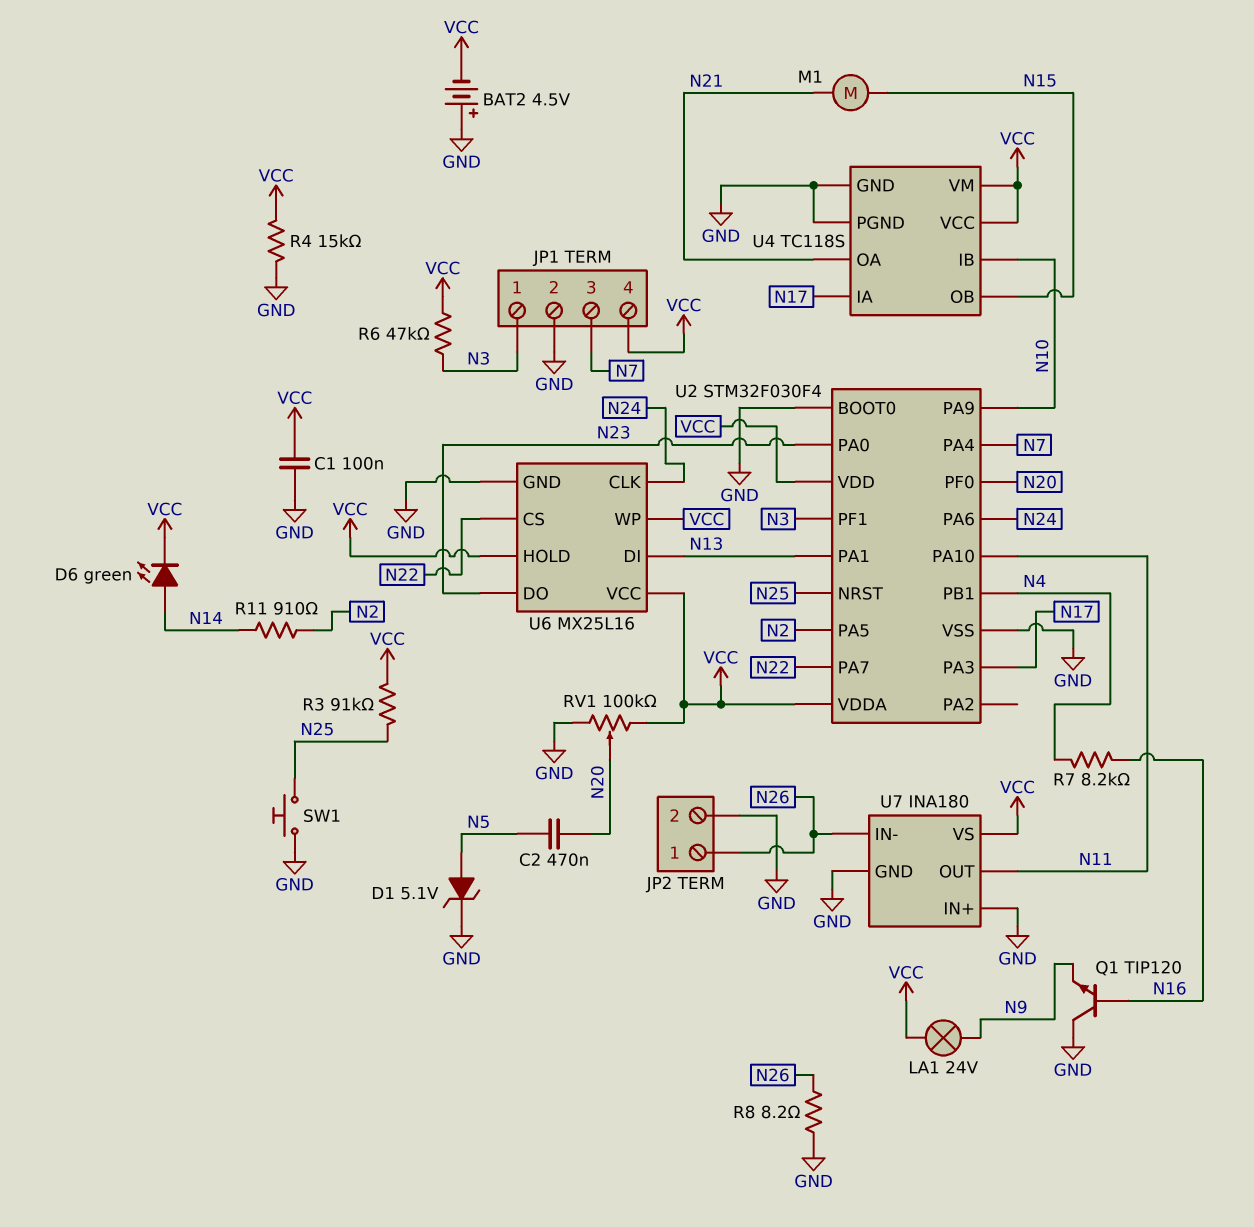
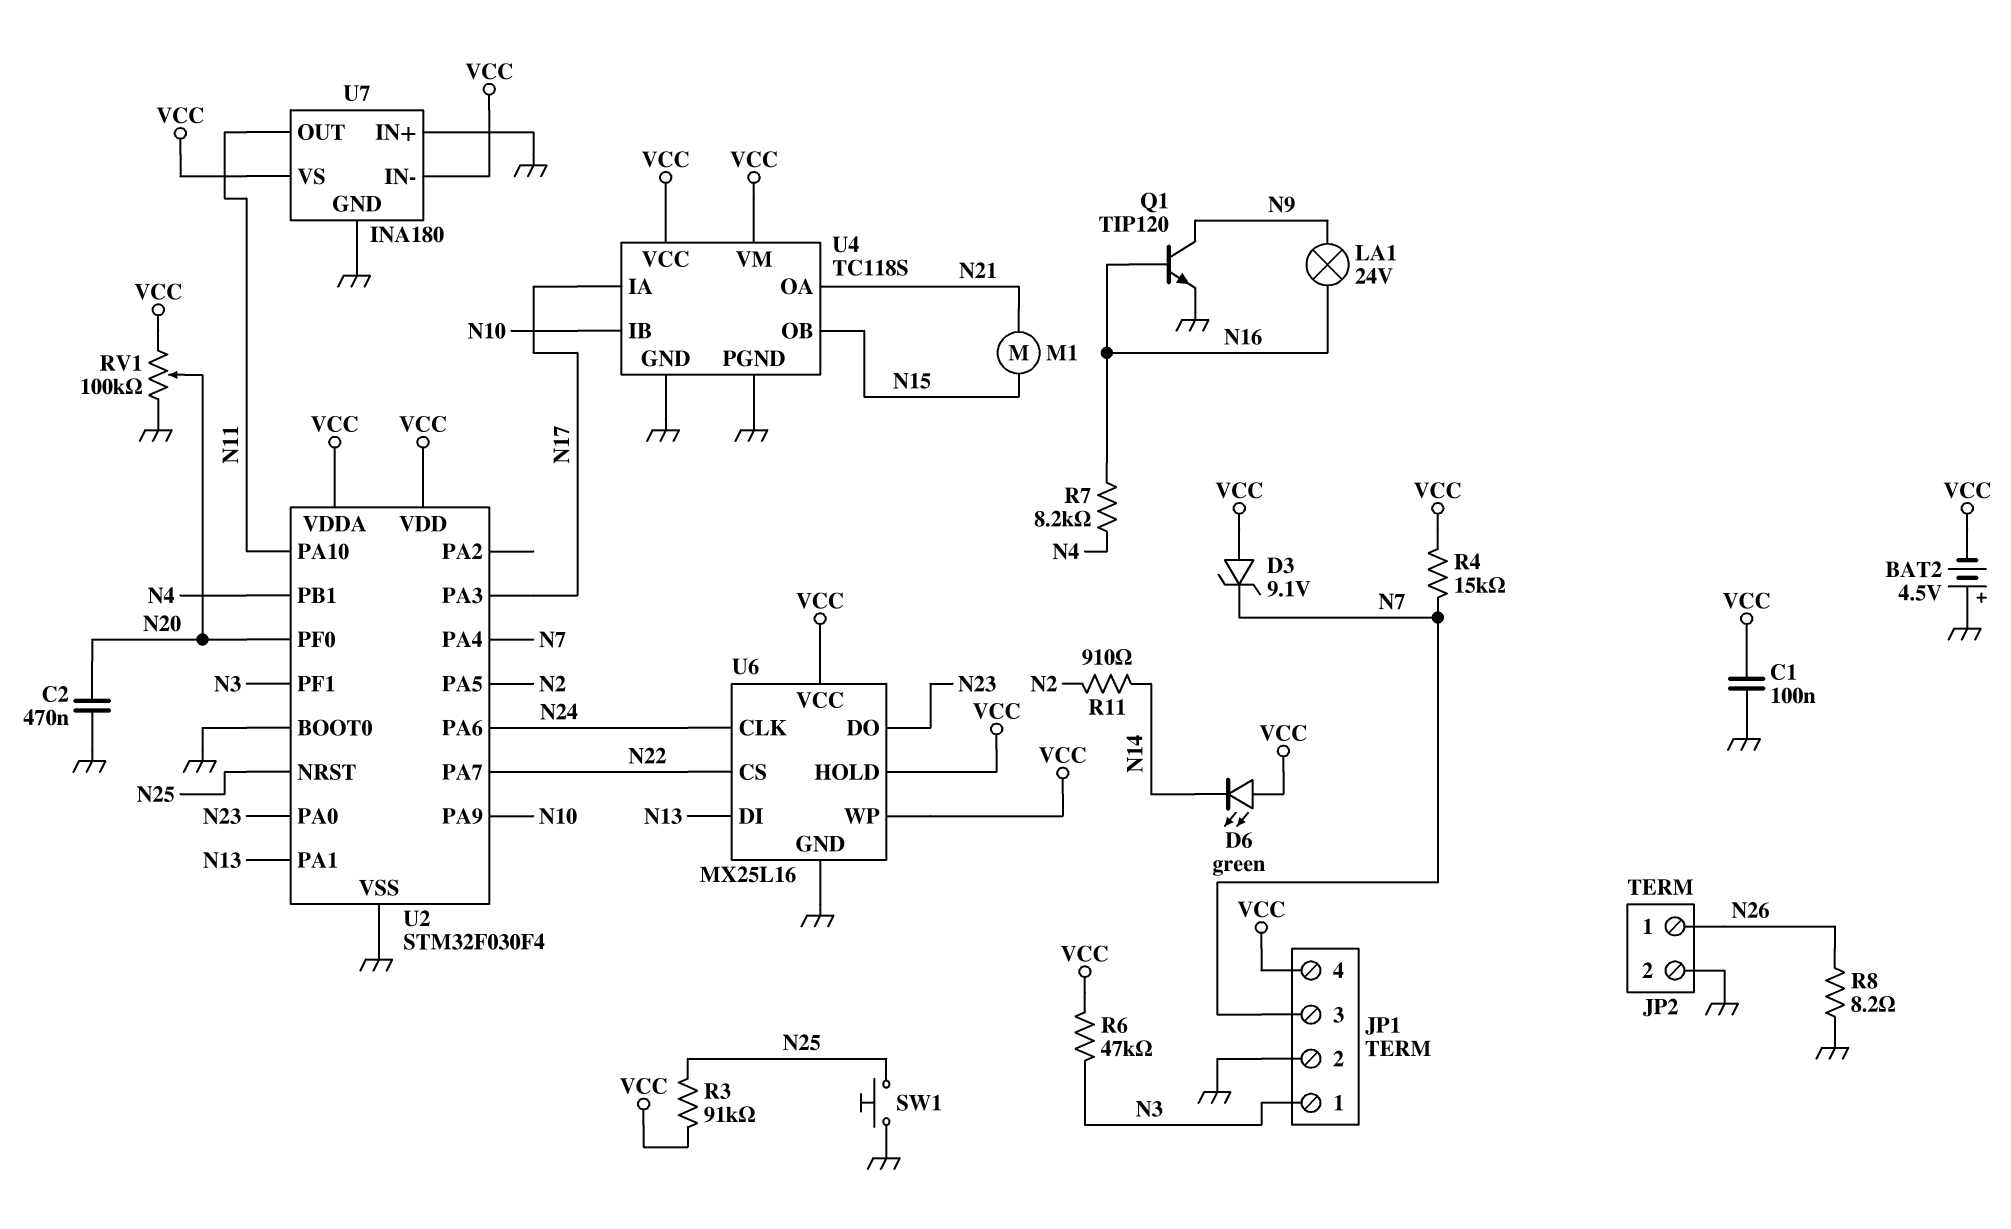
C2: 470nF (N5, N20) -> 470nF (GND, N20)
D1: zener 5.1V (A N5, K GND) -> none
D3: none -> zener 9.1V (A VCC, K N7)
D6: LED green (A N14, K VCC) -> LED green (A VCC, K N14)
LA1: lamp 24V (N9, VCC) -> lamp 24V (N9, N16)
Q1: NPN TIP120 (B N16, C GND, E N9) -> NPN TIP120 (B N16, C N9, E GND)
R4: 15k (GND, VCC) -> 15k (N7, VCC)
U7 pin IN-: N26 -> VCC

